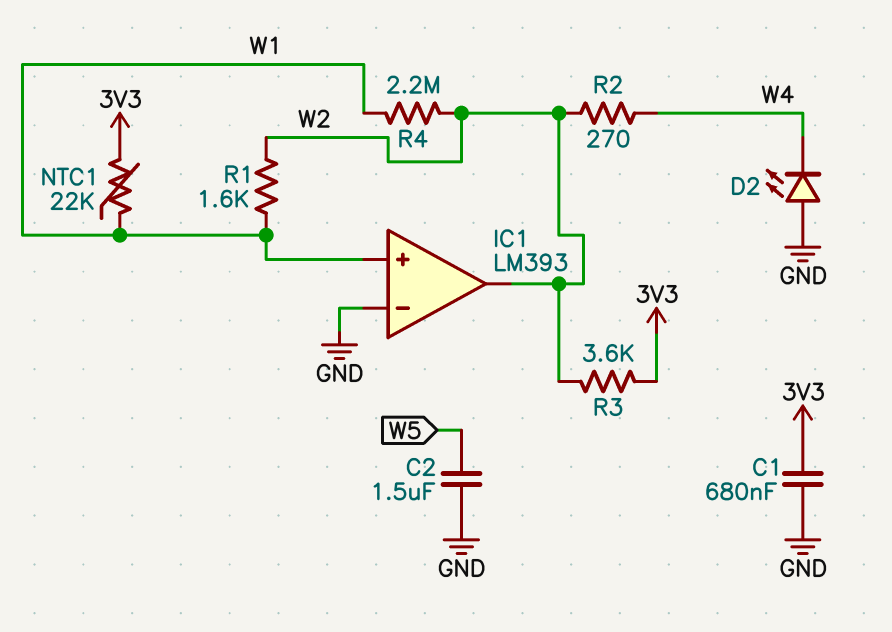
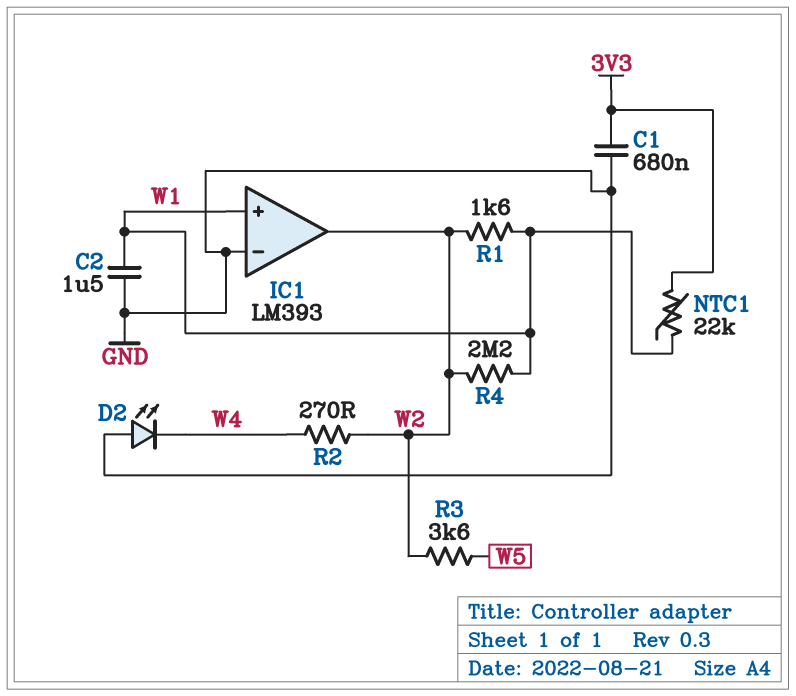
C2: 1.5uF (GND, W5) -> 1.5uF (GND, W1)
R3: 3.6k (3V3, W2) -> 3.6k (W2, W5)

